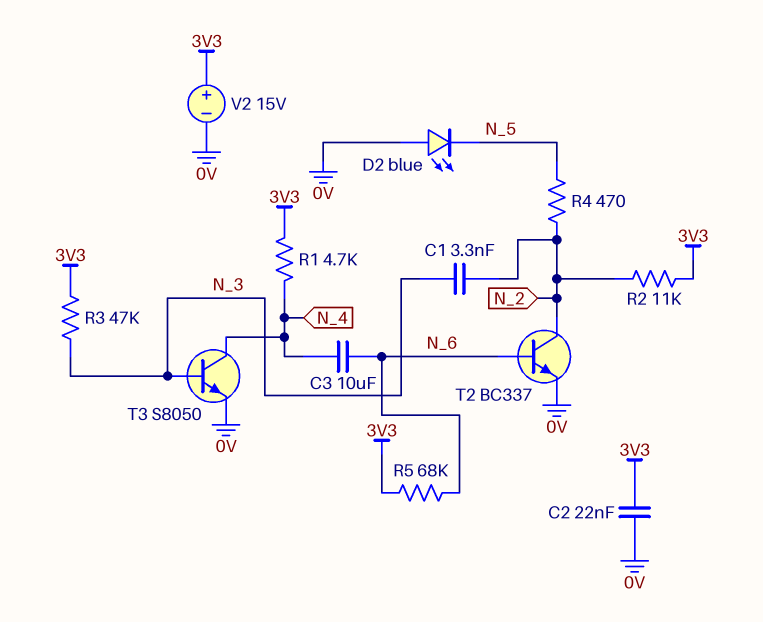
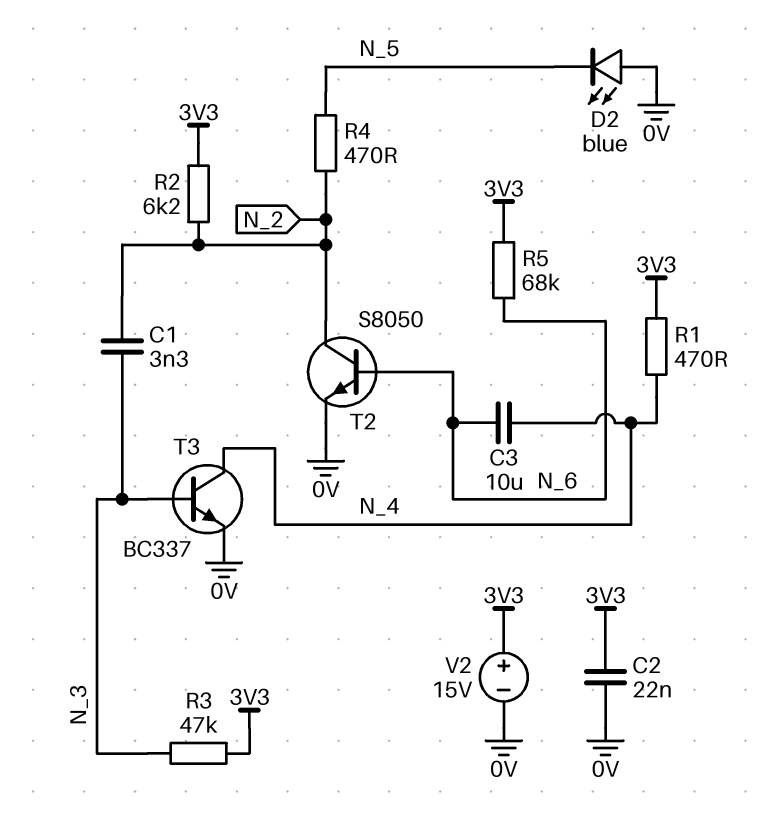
R1: 4.7k (3V3, N_4) -> 470 (3V3, N_4)
R2: 11k (3V3, N_2) -> 6.2k (3V3, N_2)
T2: NPN BC337 (B N_6, C N_2, E 0V) -> NPN S8050 (B N_6, C N_2, E 0V)
T3: NPN S8050 (B N_3, C N_4, E 0V) -> NPN BC337 (B N_3, C N_4, E 0V)

